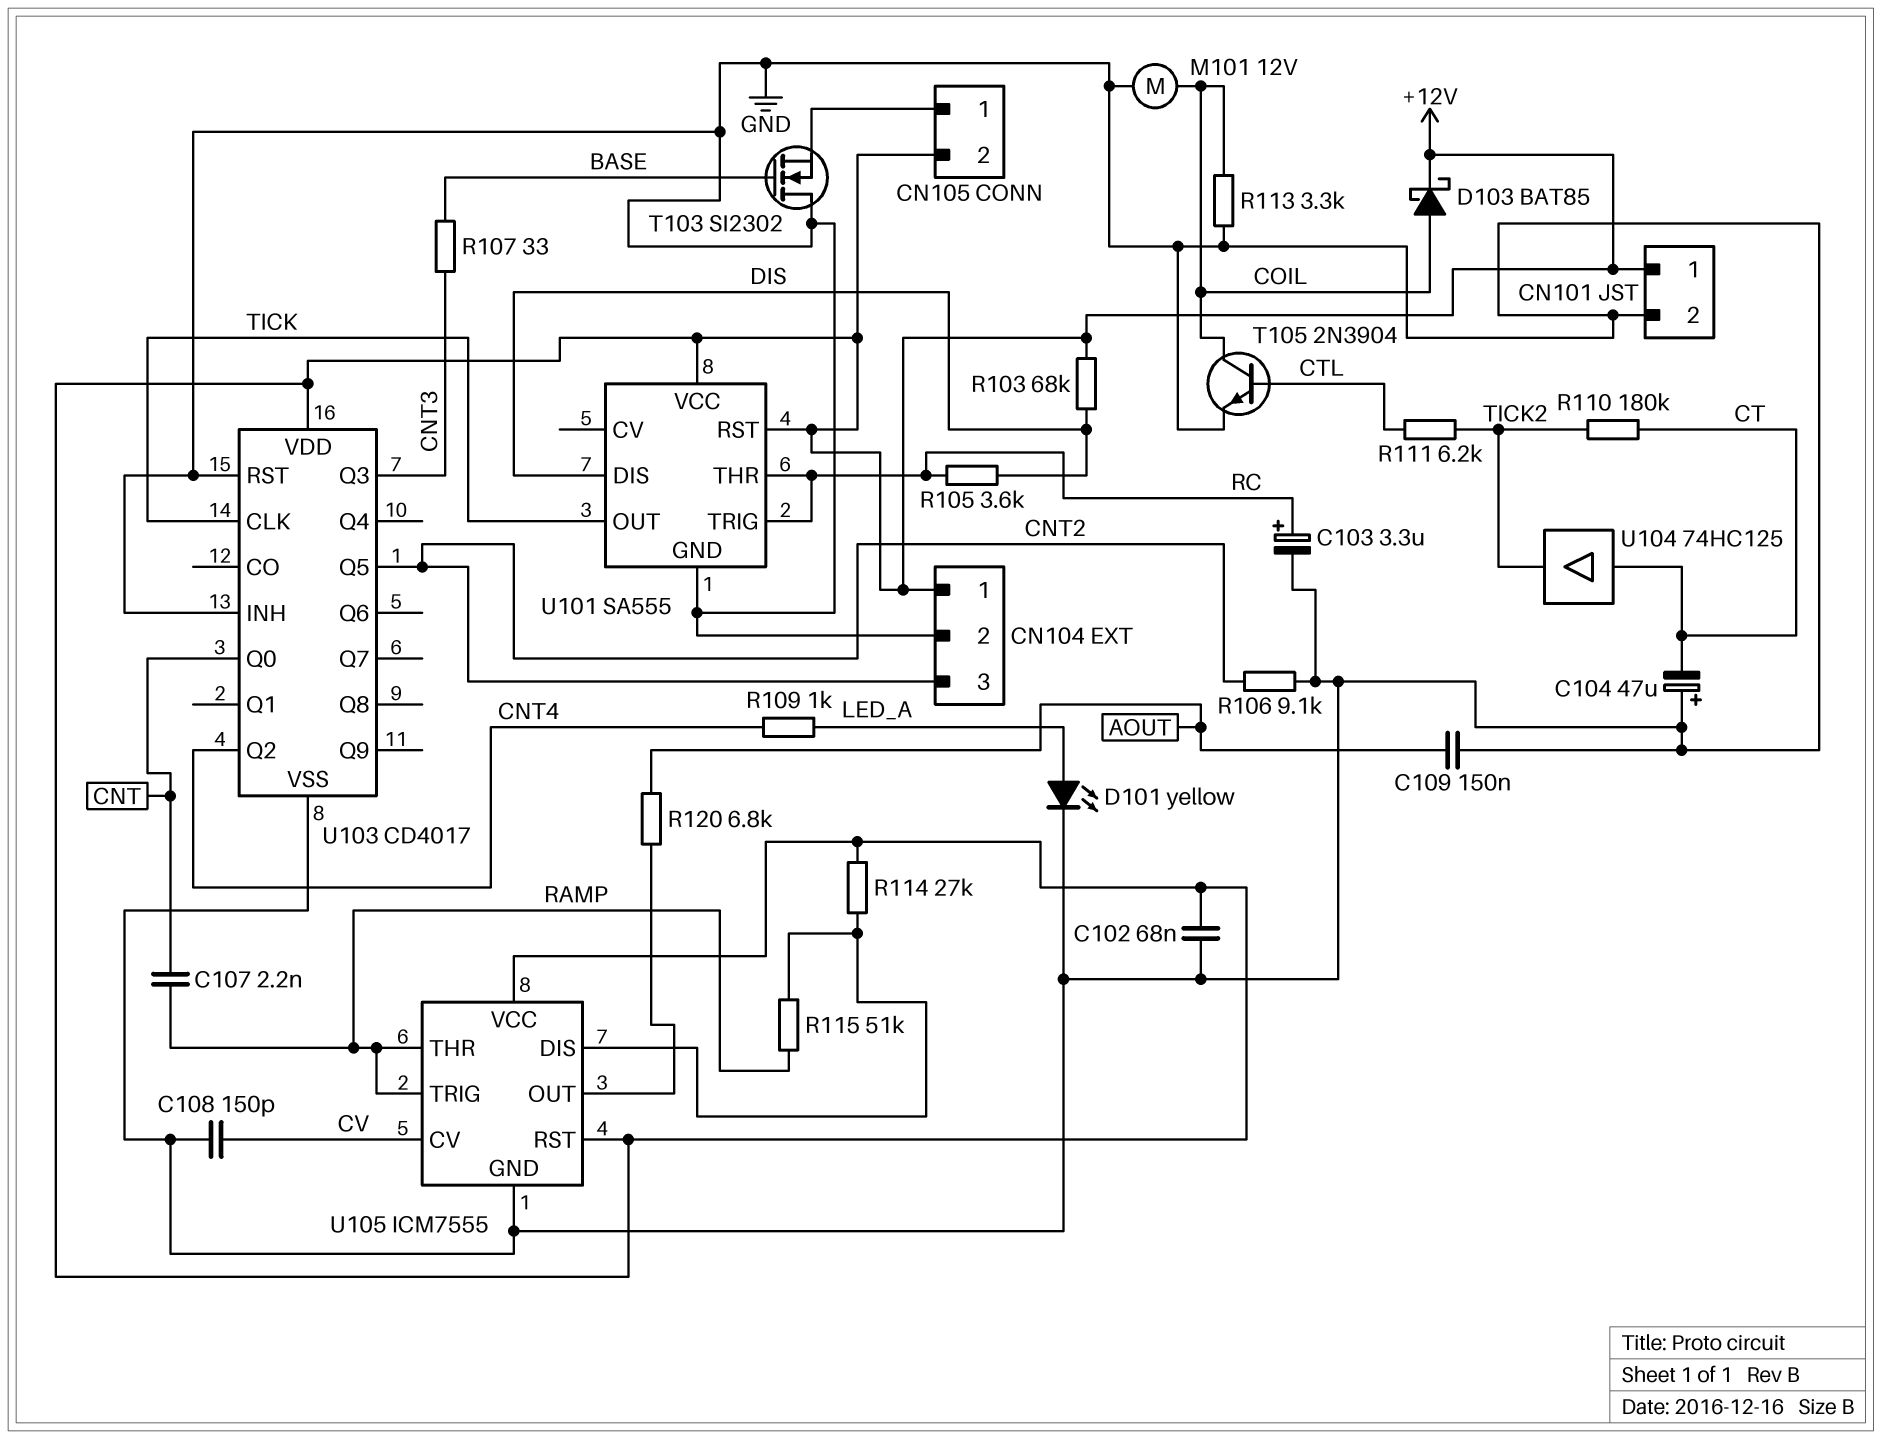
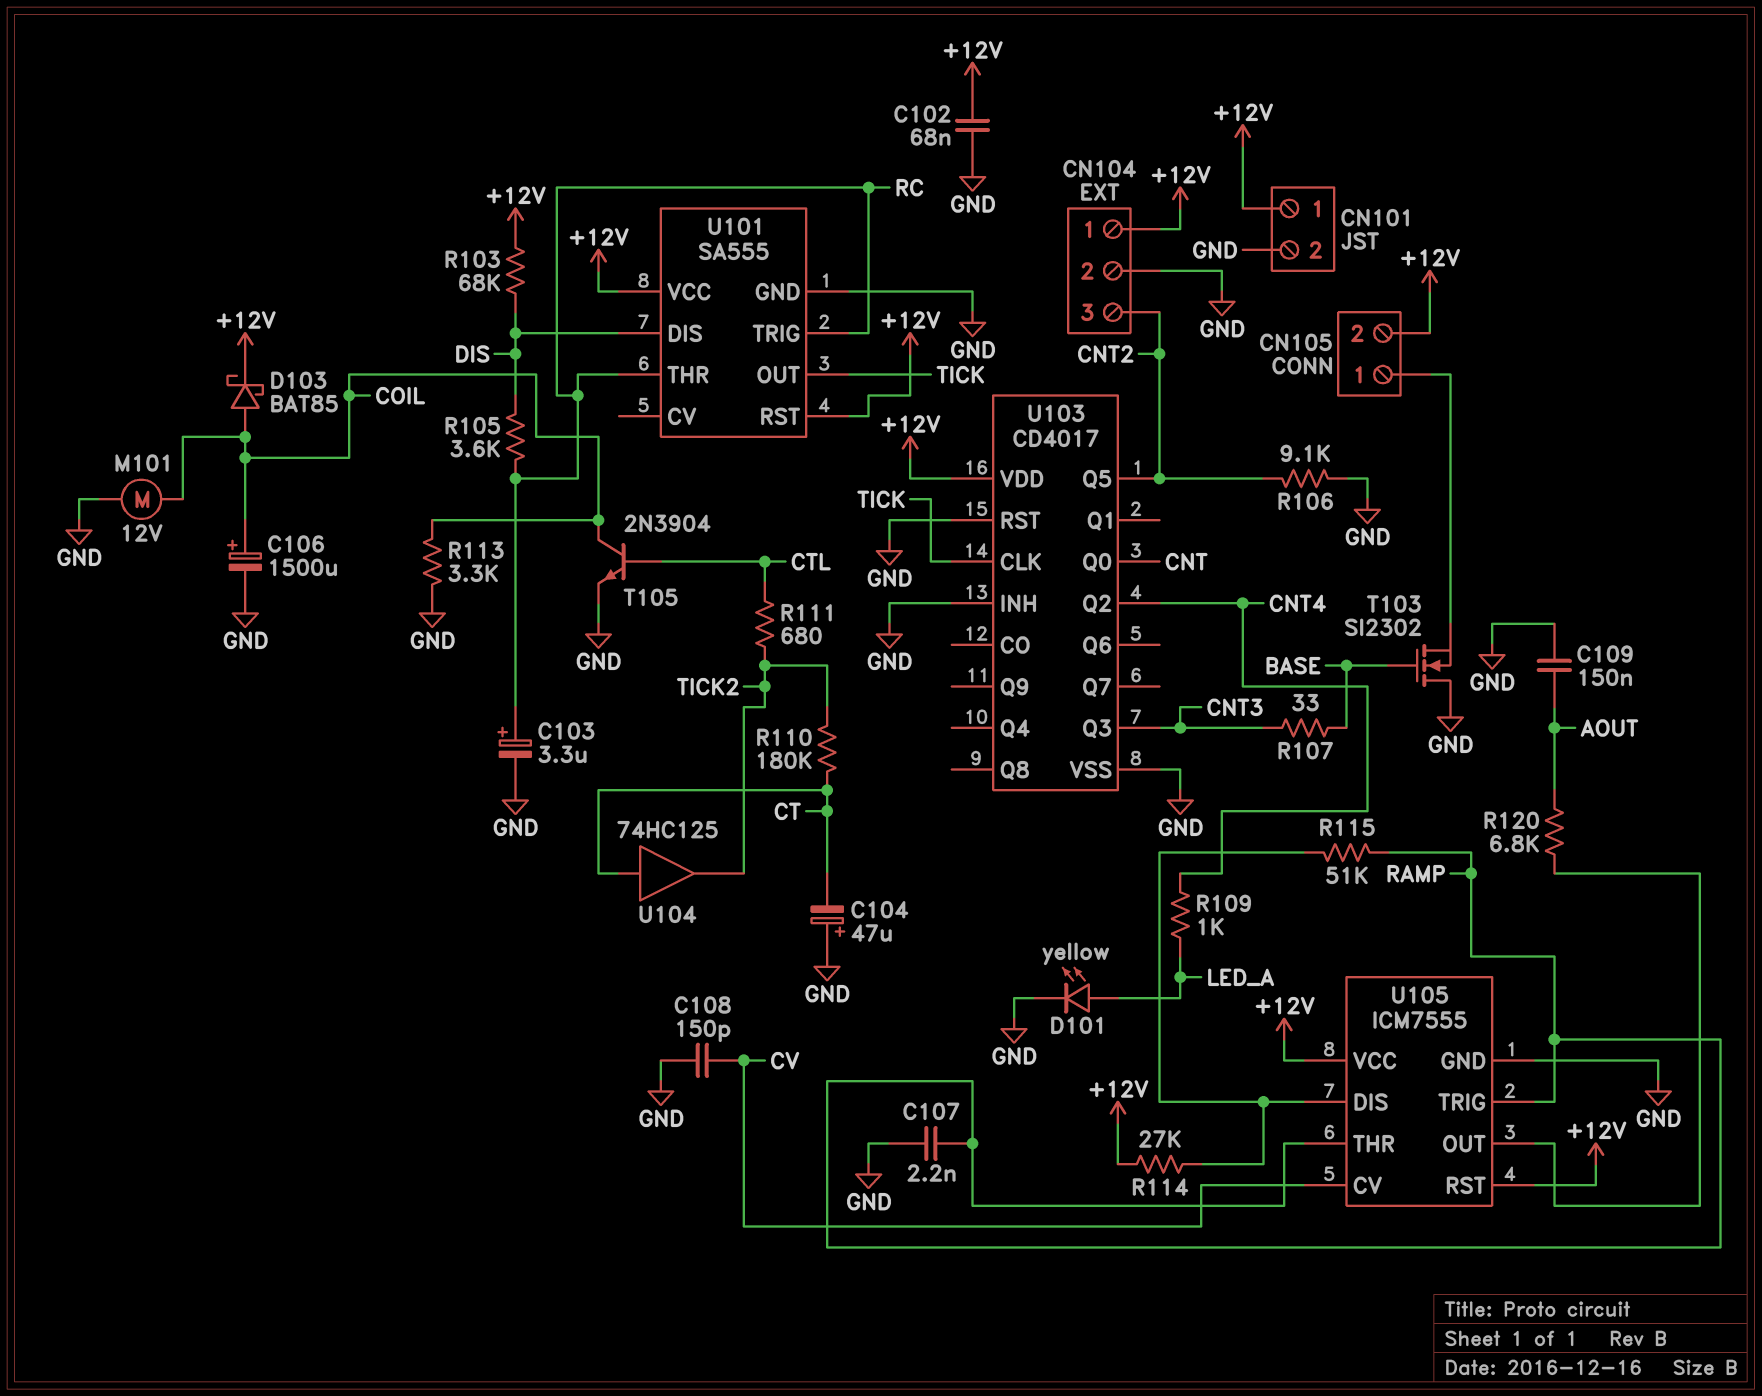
C106: none -> 1500uF (plus COIL, minus GND)
C107: 2.2nF (CNT, RAMP) -> 2.2nF (GND, RAMP)
R111: 6.2k (CTL, TICK2) -> 680 (CTL, TICK2)

